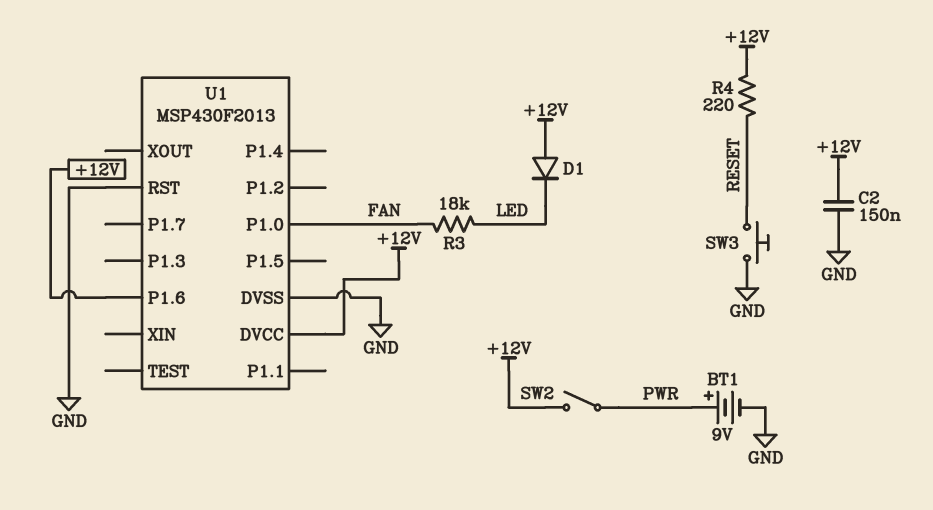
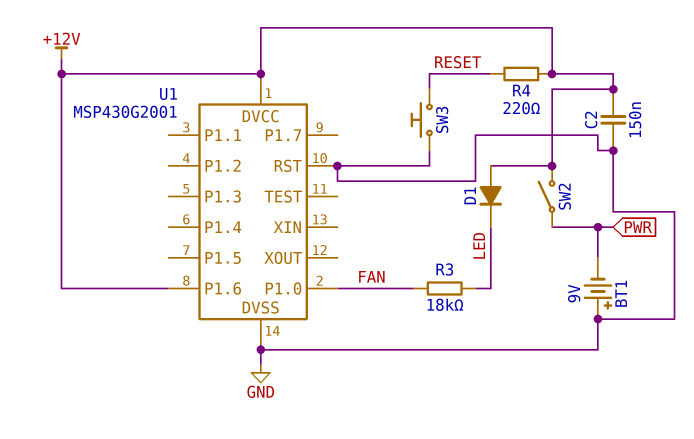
BT1: 9V (plus PWR, minus GND) -> 9V (plus GND, minus PWR)
U1: MSP430F2013 -> MSP430G2001

